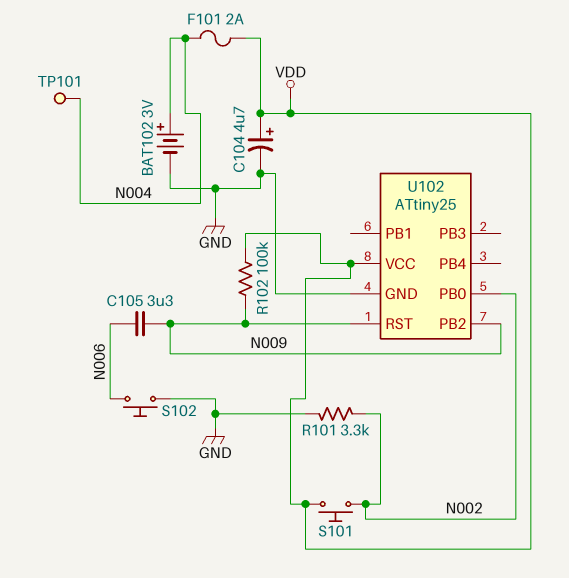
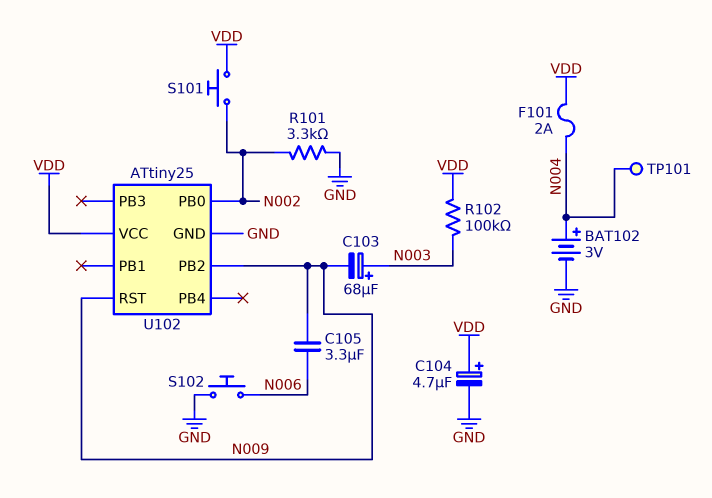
C103: none -> 68uF (plus N003, minus N009)
R102: 100k (N009, VDD) -> 100k (N003, VDD)

